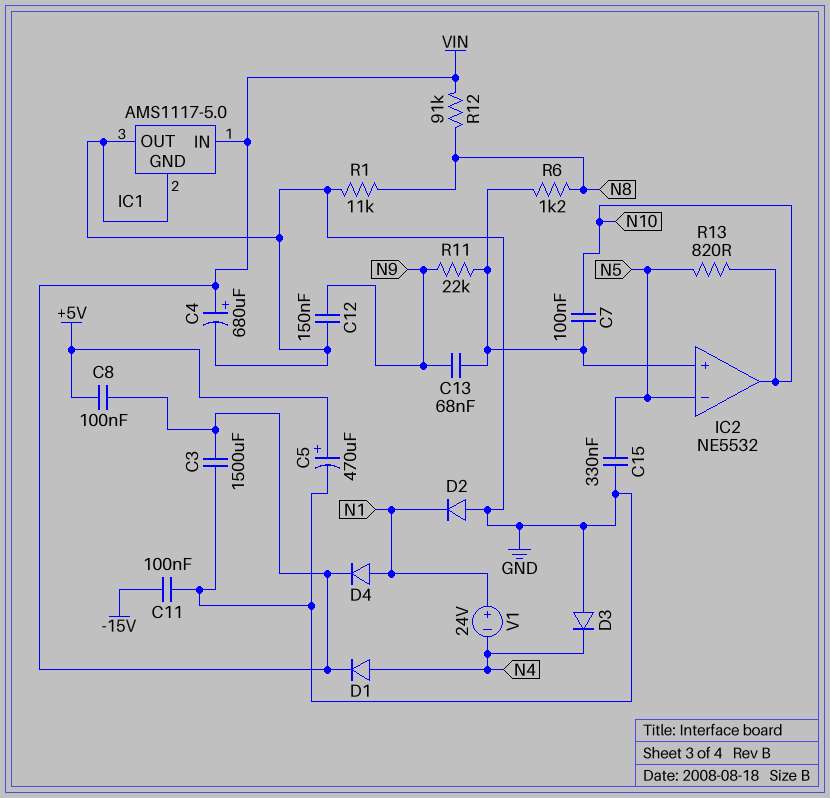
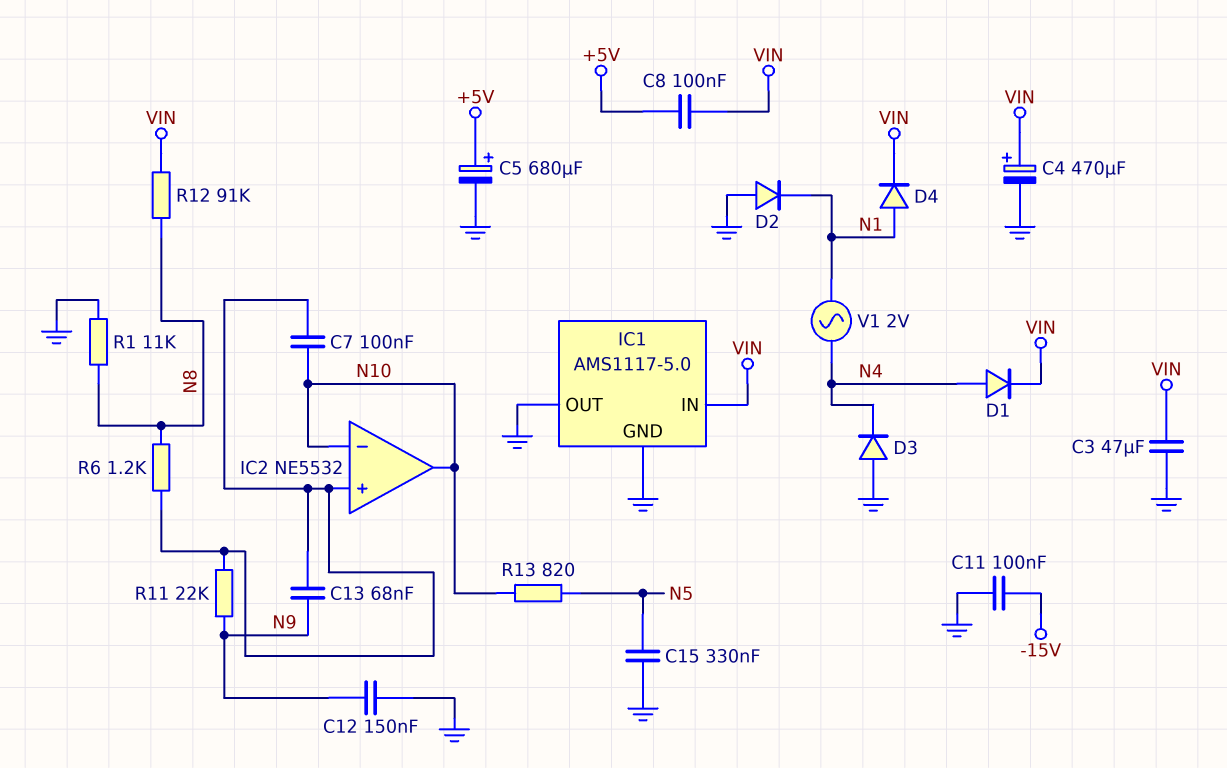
C3: 1500uF (GND, VIN) -> 47uF (GND, VIN)
C4: 680uF (plus VIN, minus GND) -> 470uF (plus VIN, minus GND)
C5: 470uF (plus +5V, minus GND) -> 680uF (plus +5V, minus GND)
IC2 pin in-: N5 -> N10
V1: 24V (plus N1, minus N4) -> AC 2V (N1, N4)

